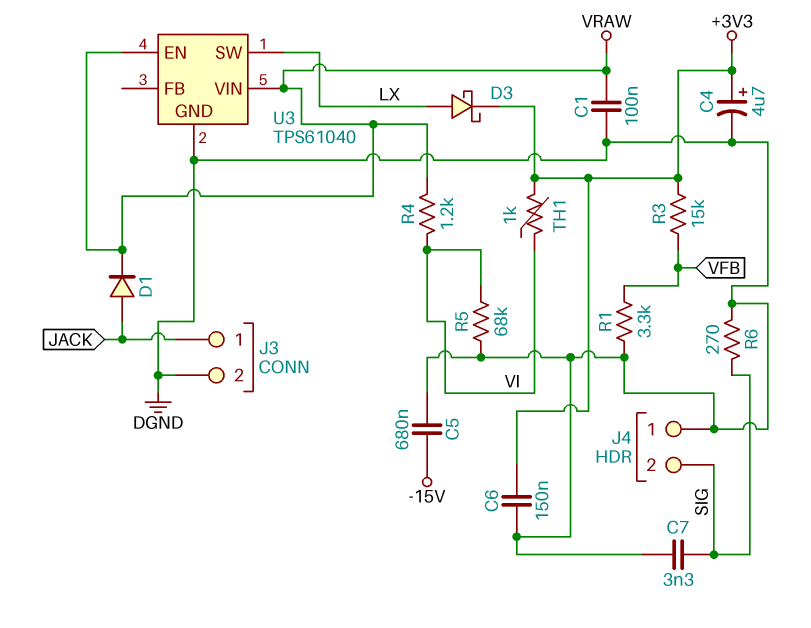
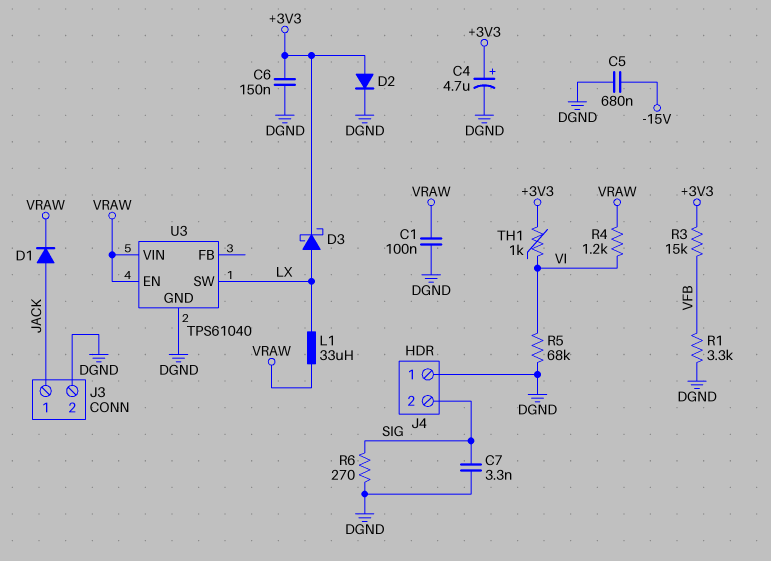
D2: none -> diode (A +3V3, K DGND)
L1: none -> 33uH (LX, VRAW)

